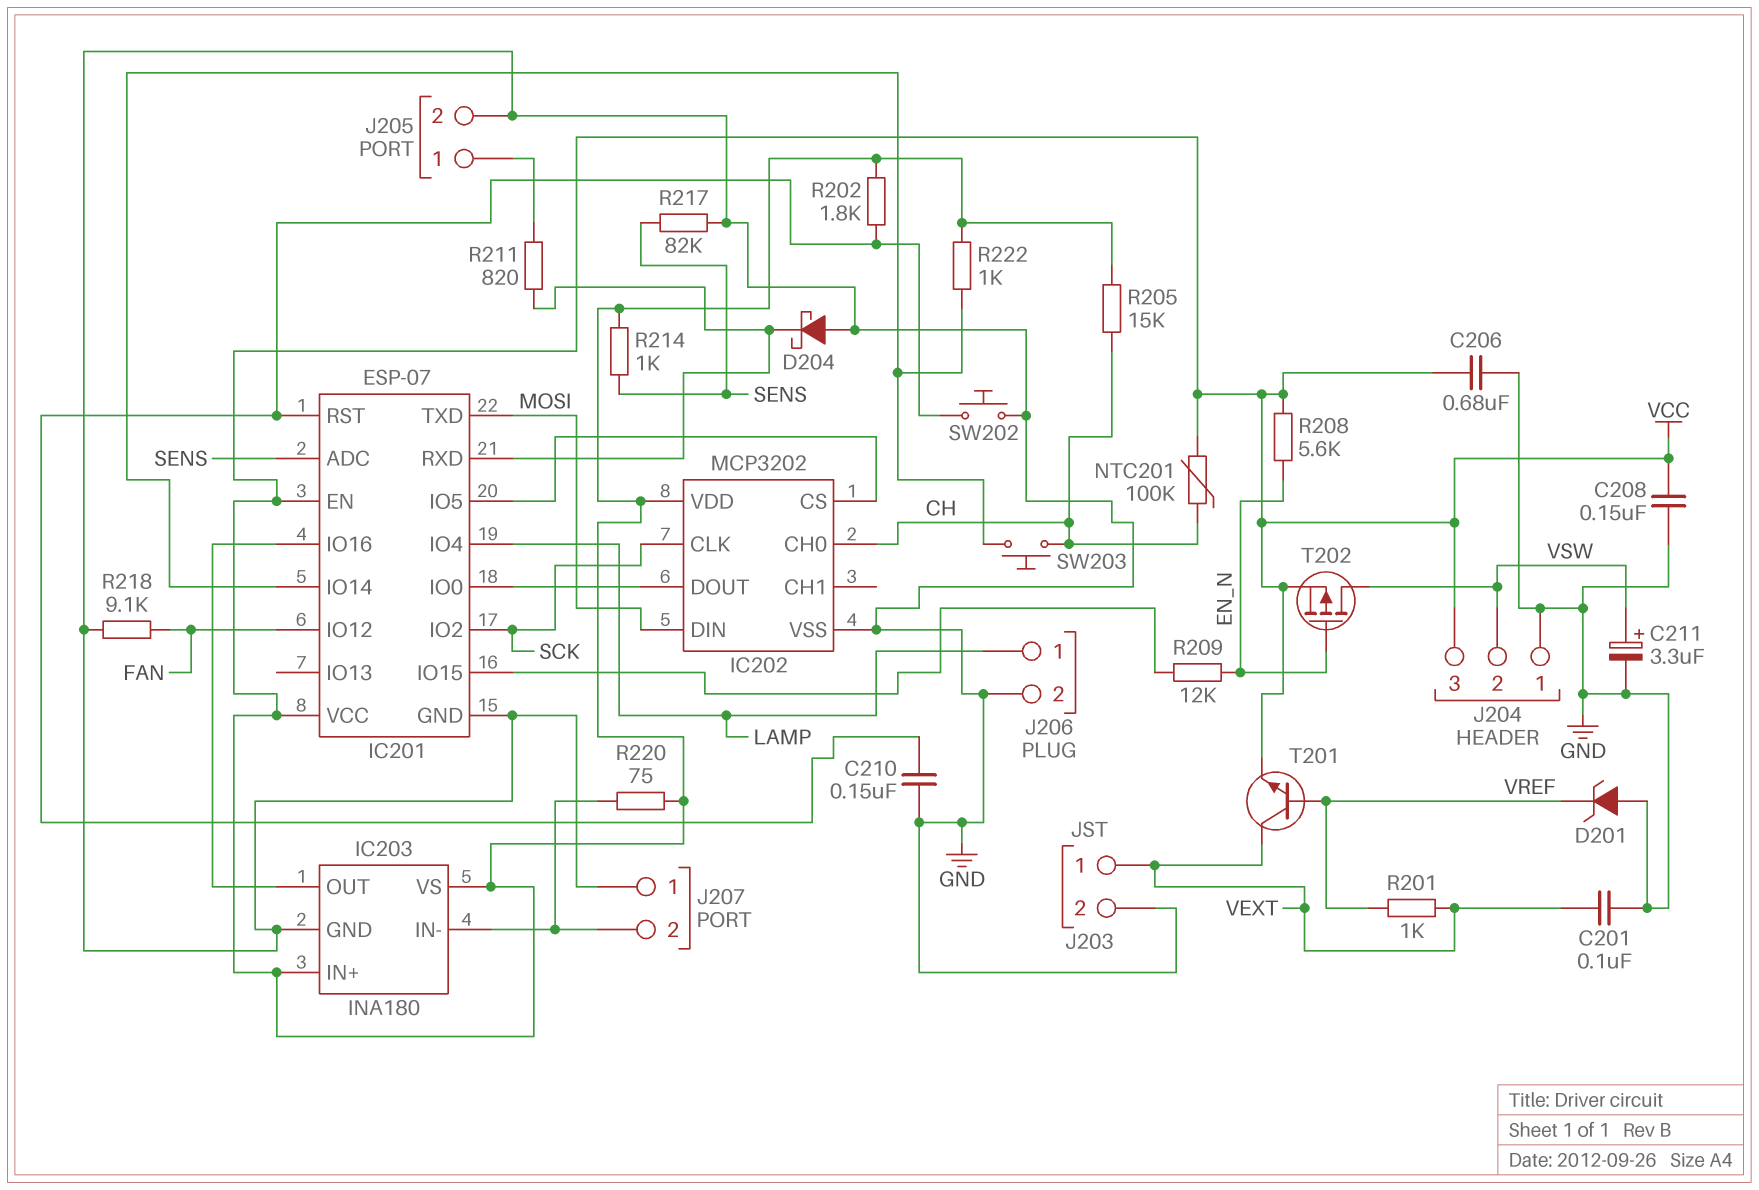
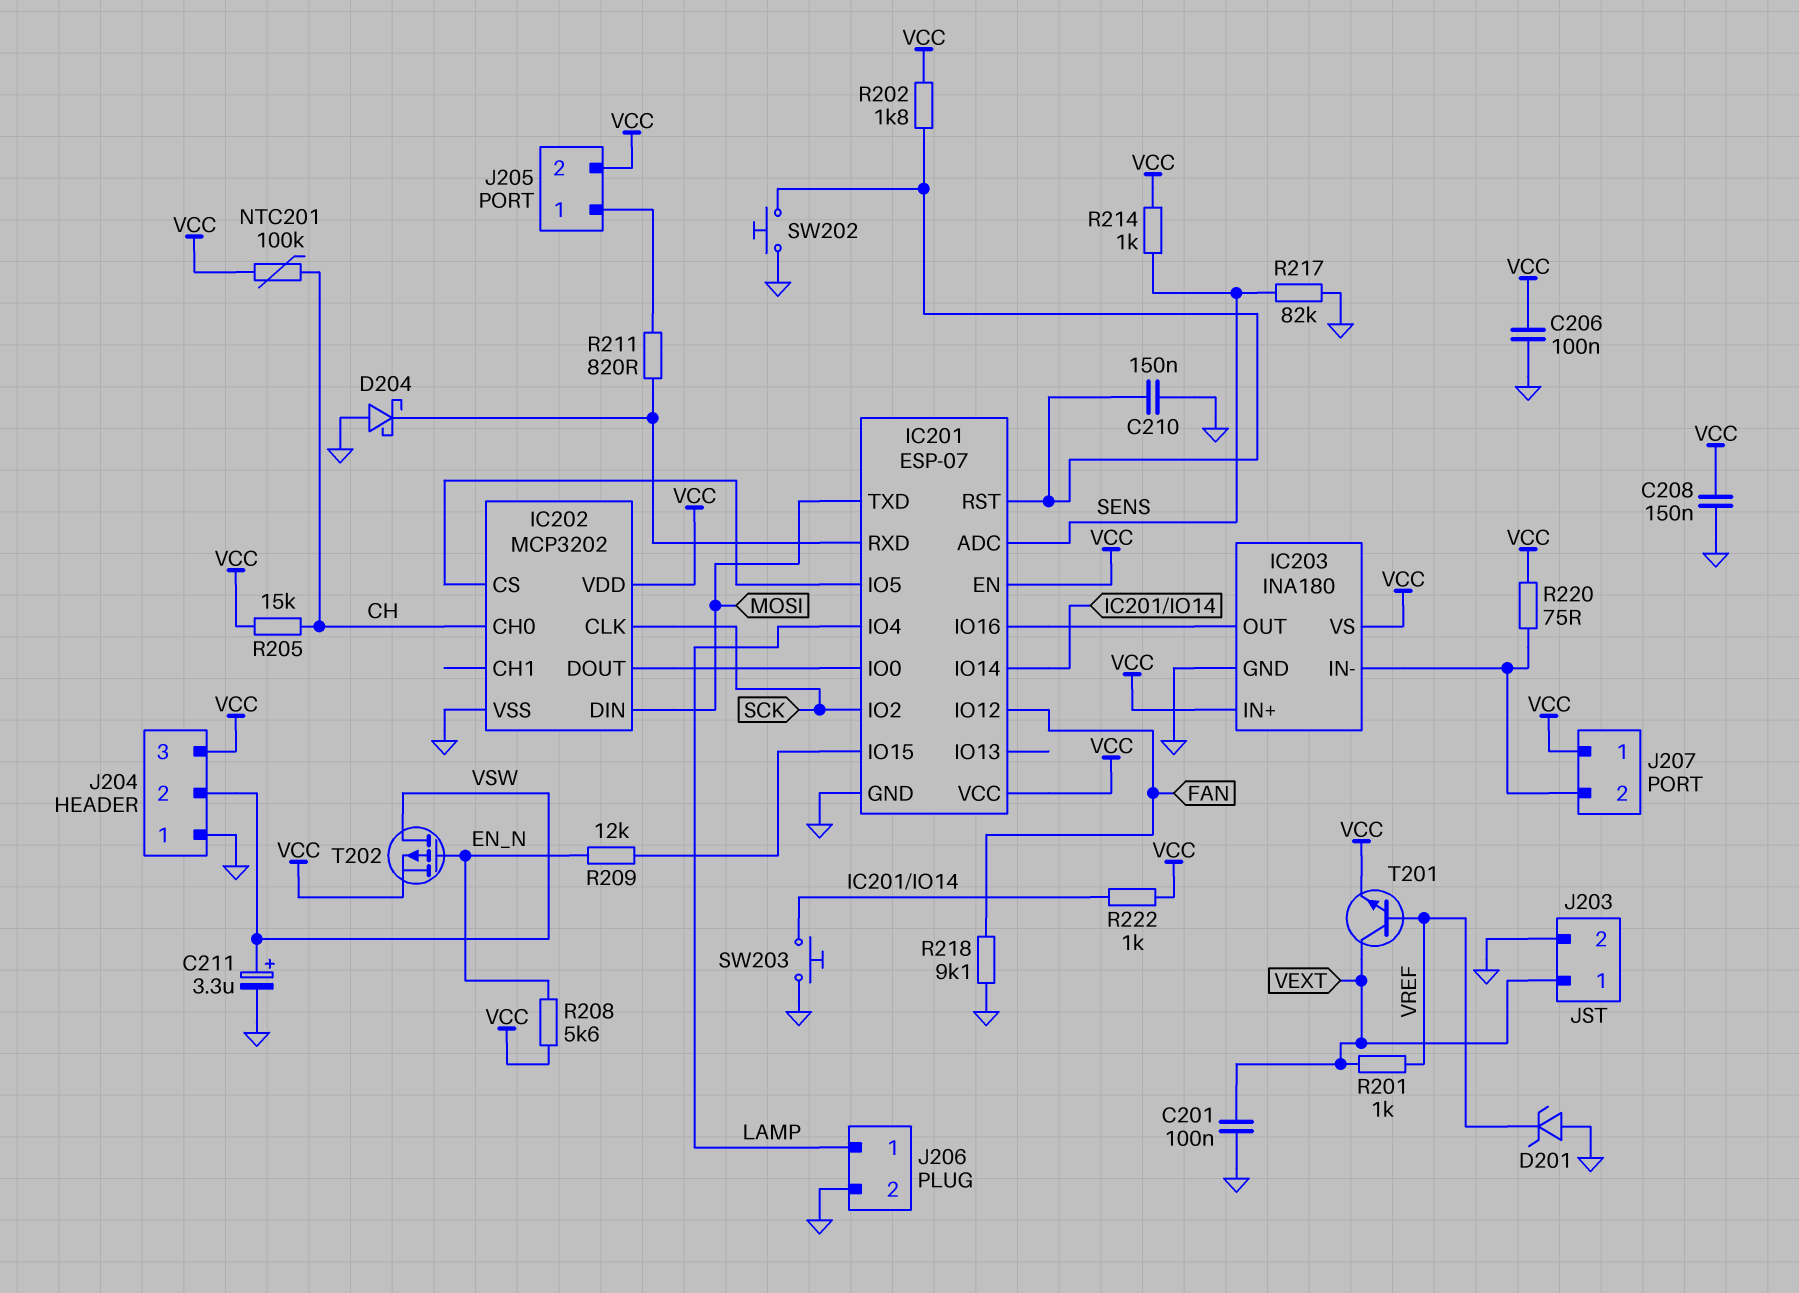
C206: 680nF (GND, VCC) -> 100nF (GND, VCC)
J205 pin 2: GND -> VCC
J207 pin 1: GND -> VCC
SW203: button (CH, IC201/IO14) -> button (GND, IC201/IO14)

